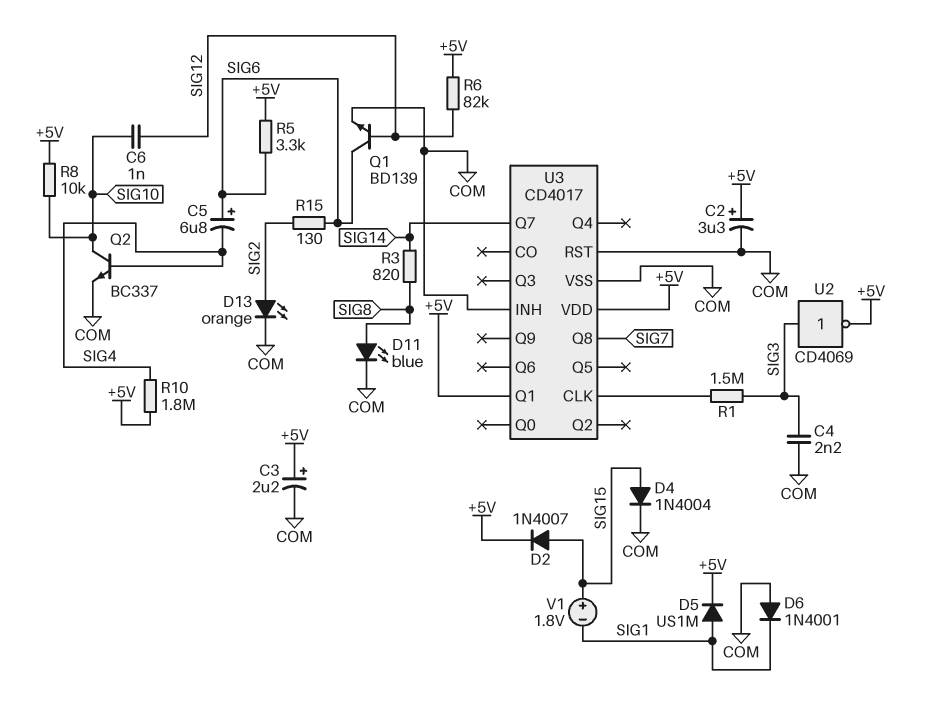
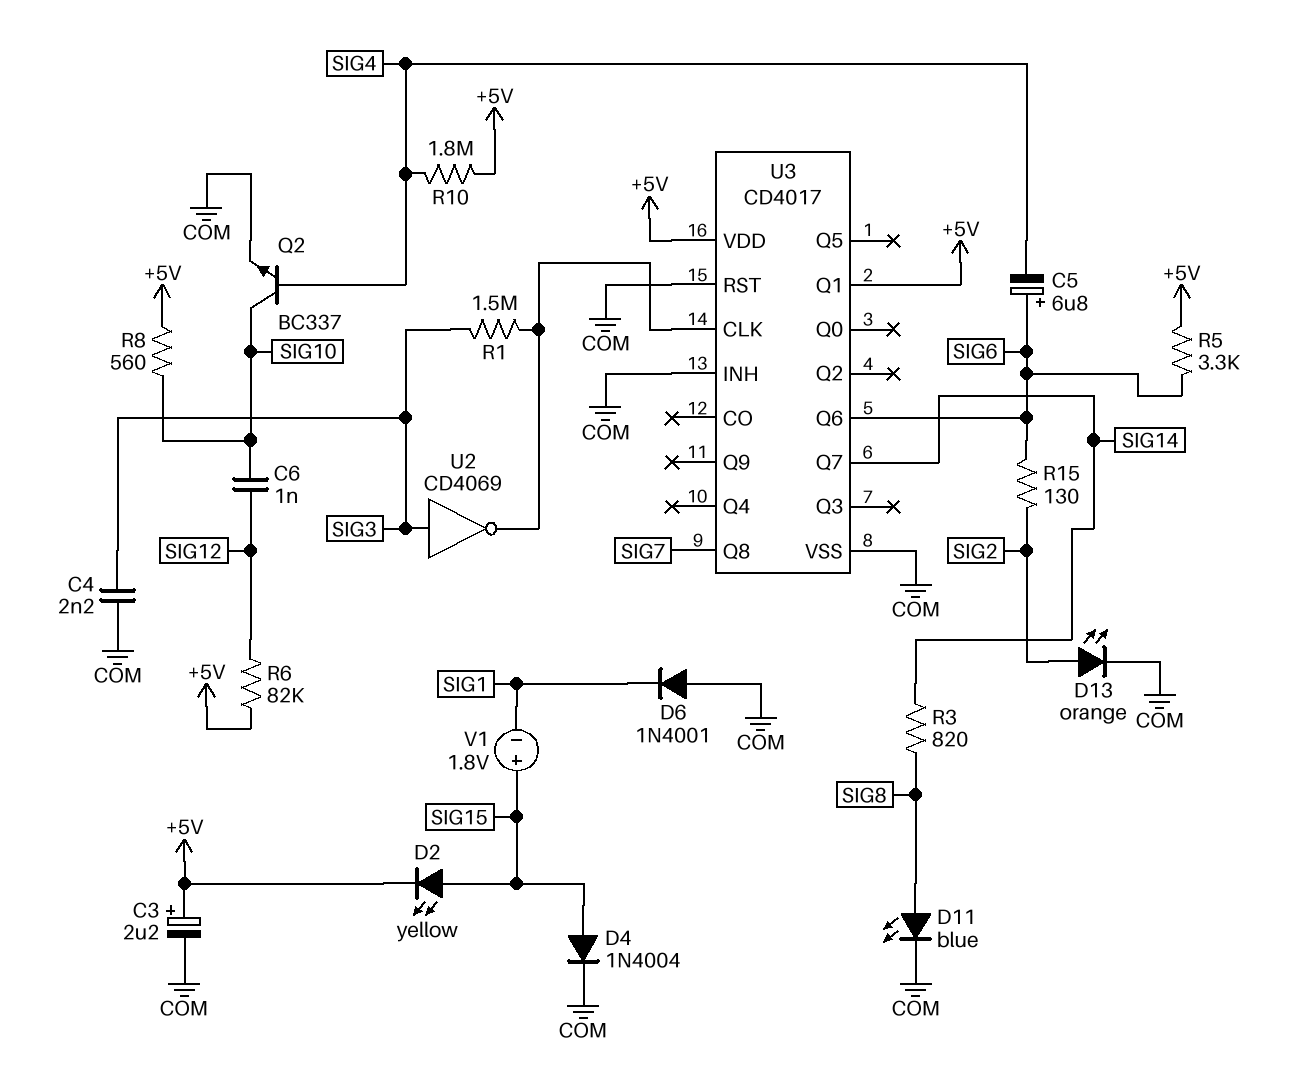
C2: 3.3uF (plus +5V, minus COM) -> none
D2: diode 1N4007 (A SIG15, K +5V) -> LED yellow (A SIG15, K +5V)
D5: diode US1M (A SIG1, K +5V) -> none
Q1: NPN BD139 (B SIG12, C SIG6, E COM) -> none
R8: 10k (+5V, SIG10) -> 560 (+5V, SIG10)
U2: NOT CD4069 (in SIG3, out +5V) -> NOT CD4069 (in SIG3, out U3/CLK)
U3 pin Q6: none -> SIG6

